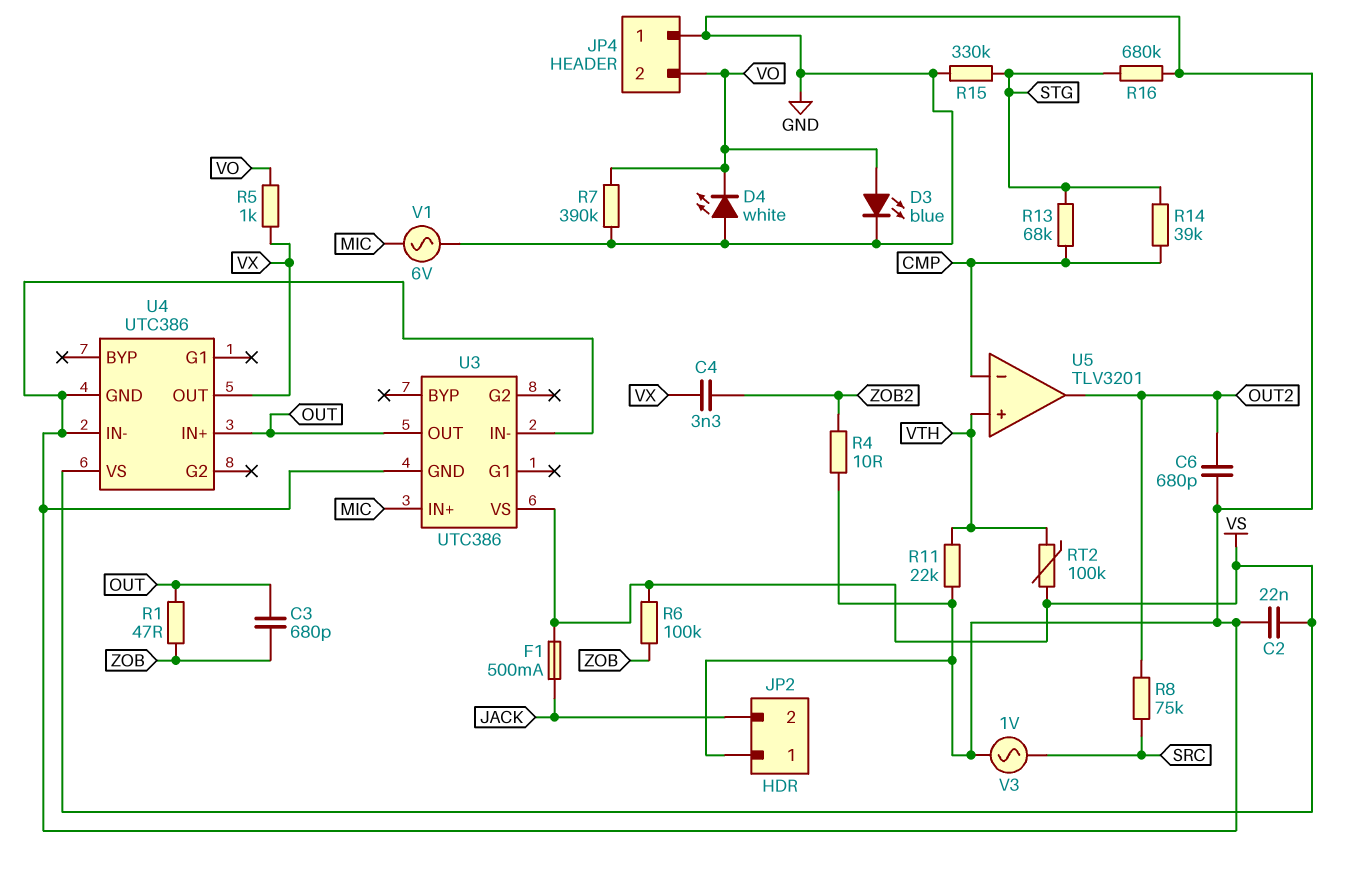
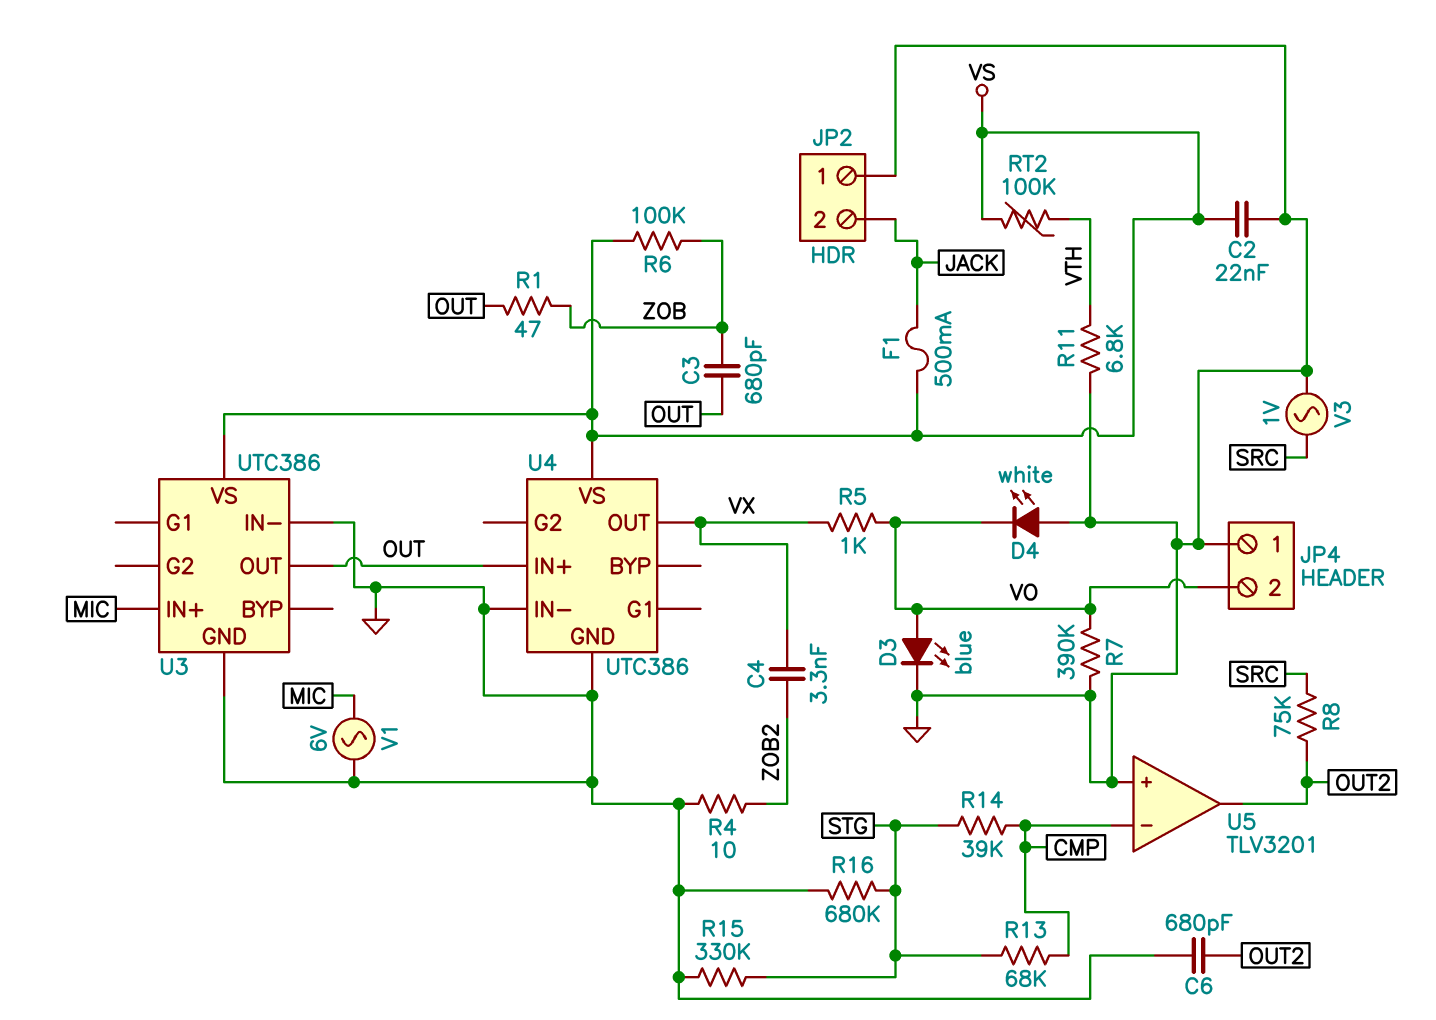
R11: 22k (GND, VTH) -> 6.8k (GND, VTH)
U5 pin in+: VTH -> GND

